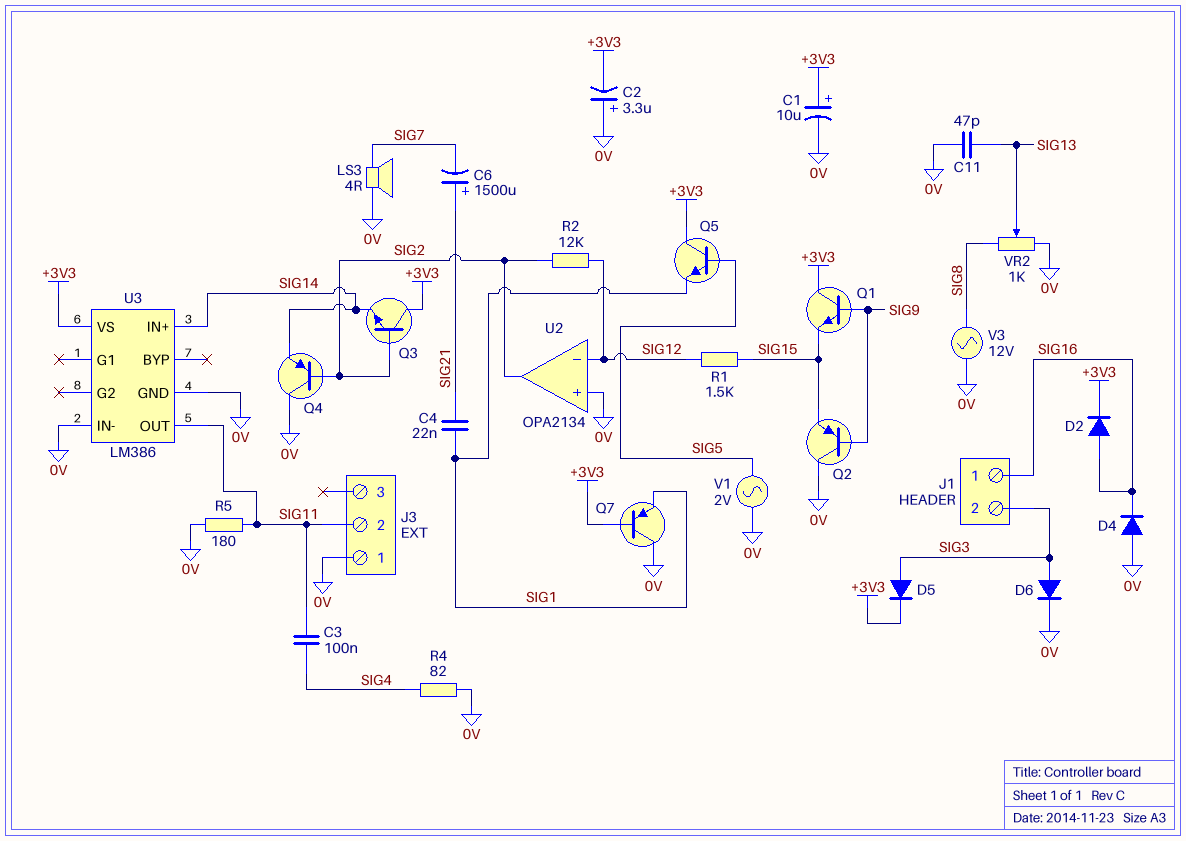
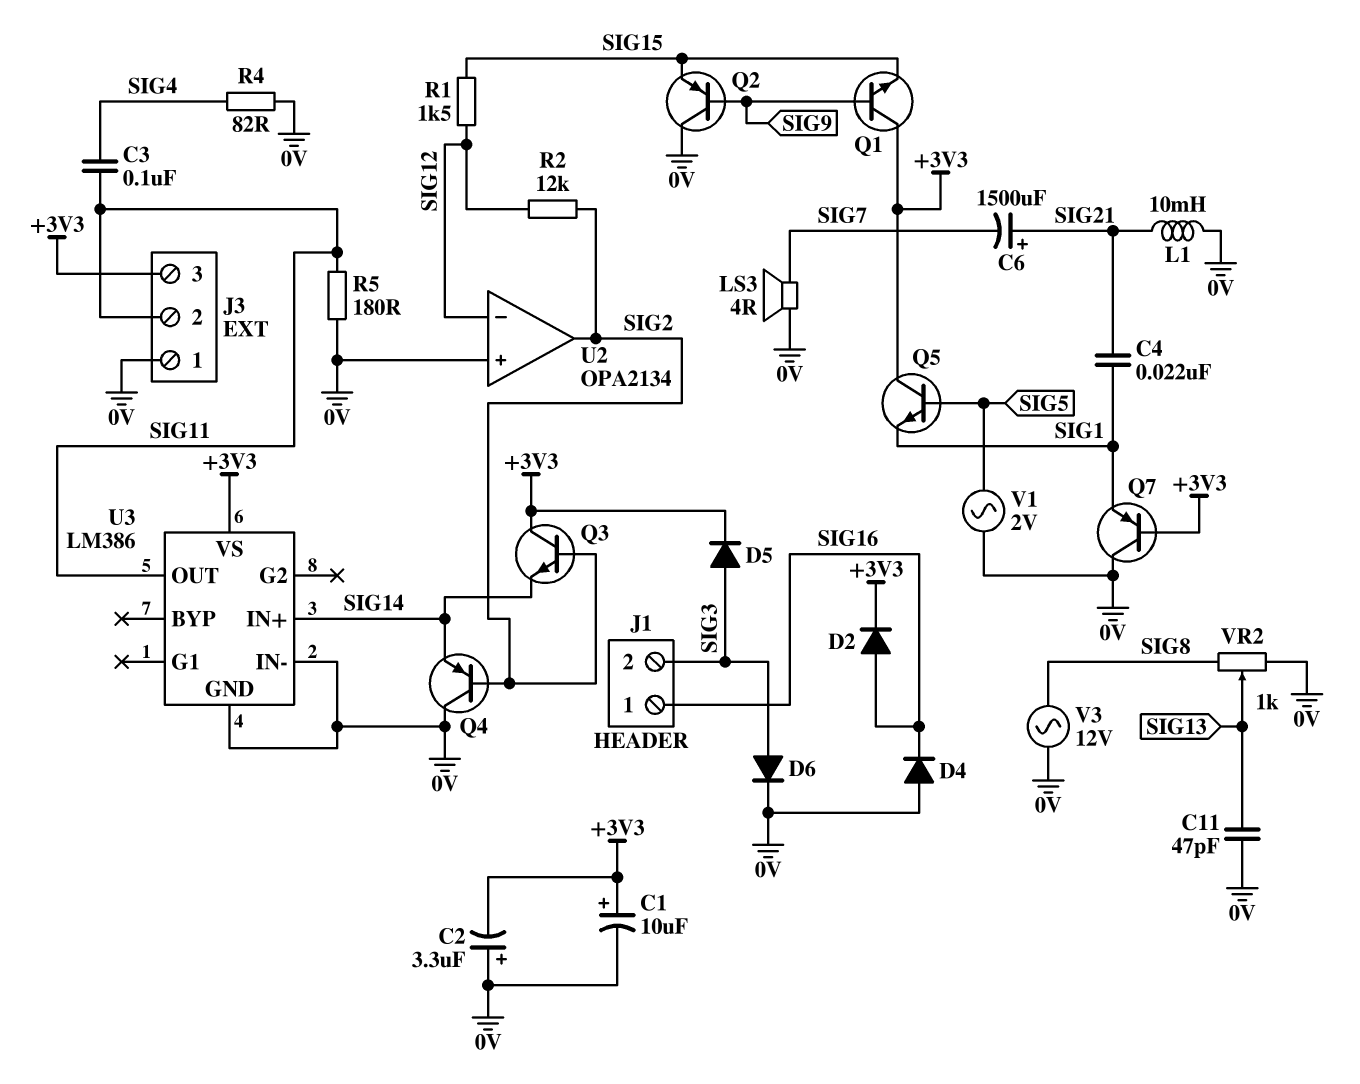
J3 pin 3: none -> +3V3
L1: none -> 10mH (0V, SIG21)

